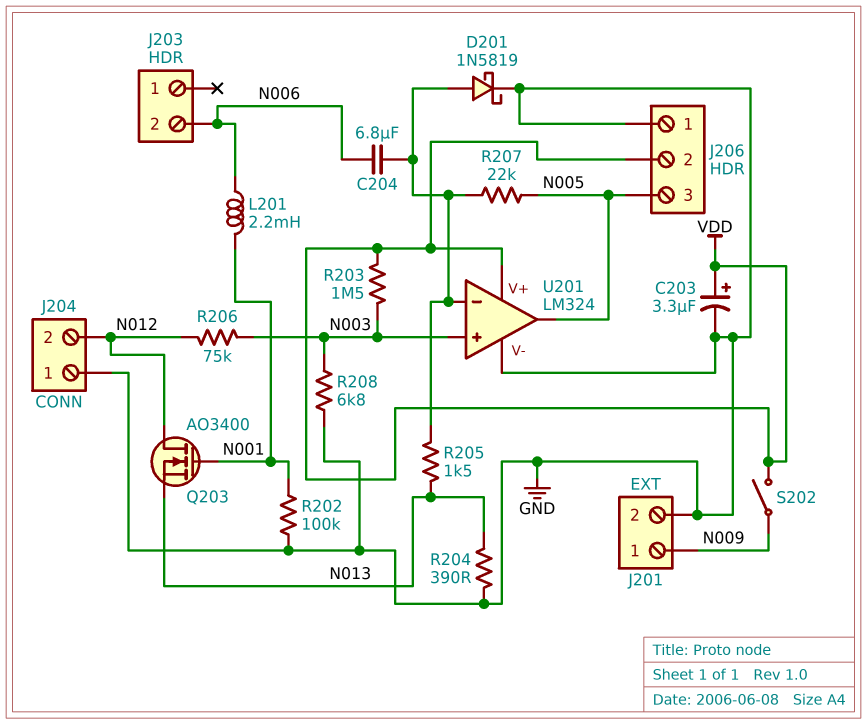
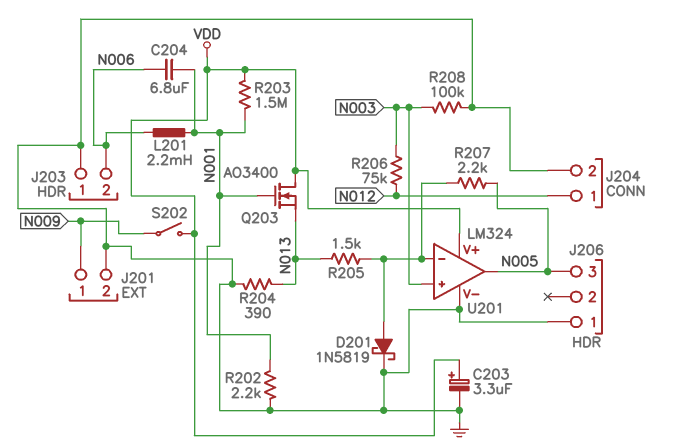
C204: 6.8uF (N006, U201/in-) -> 6.8uF (N001, N006)
J203 pin 1: none -> GND
J204 pin 1: GND -> N012
J204 pin 2: N012 -> GND
J206 pin 2: VDD -> none
Q203: NMOS AO3400 (G N001, D N012, S N013) -> NMOS AO3400 (G N001, D VDD, S N013)
R202: 100k (GND, N001) -> 2.2k (GND, N001)
R203: 1.5M (N003, VDD) -> 1.5M (N001, VDD)
R207: 22k (N005, U201/in-) -> 2.2k (N005, U201/in-)
R208: 6.8k (GND, N003) -> 100k (GND, N003)

